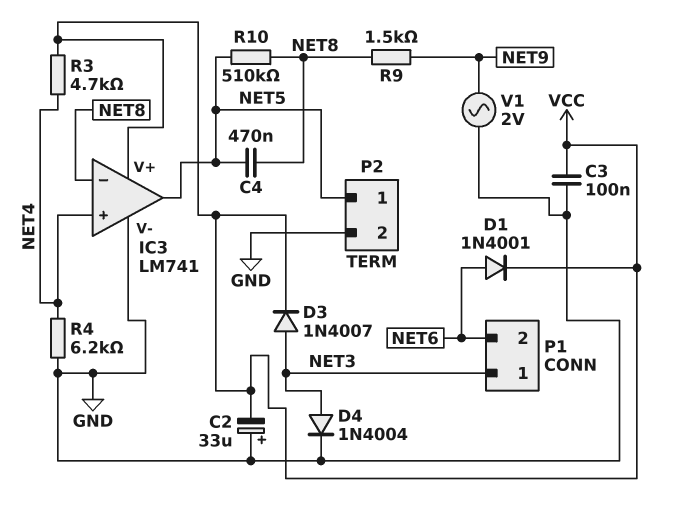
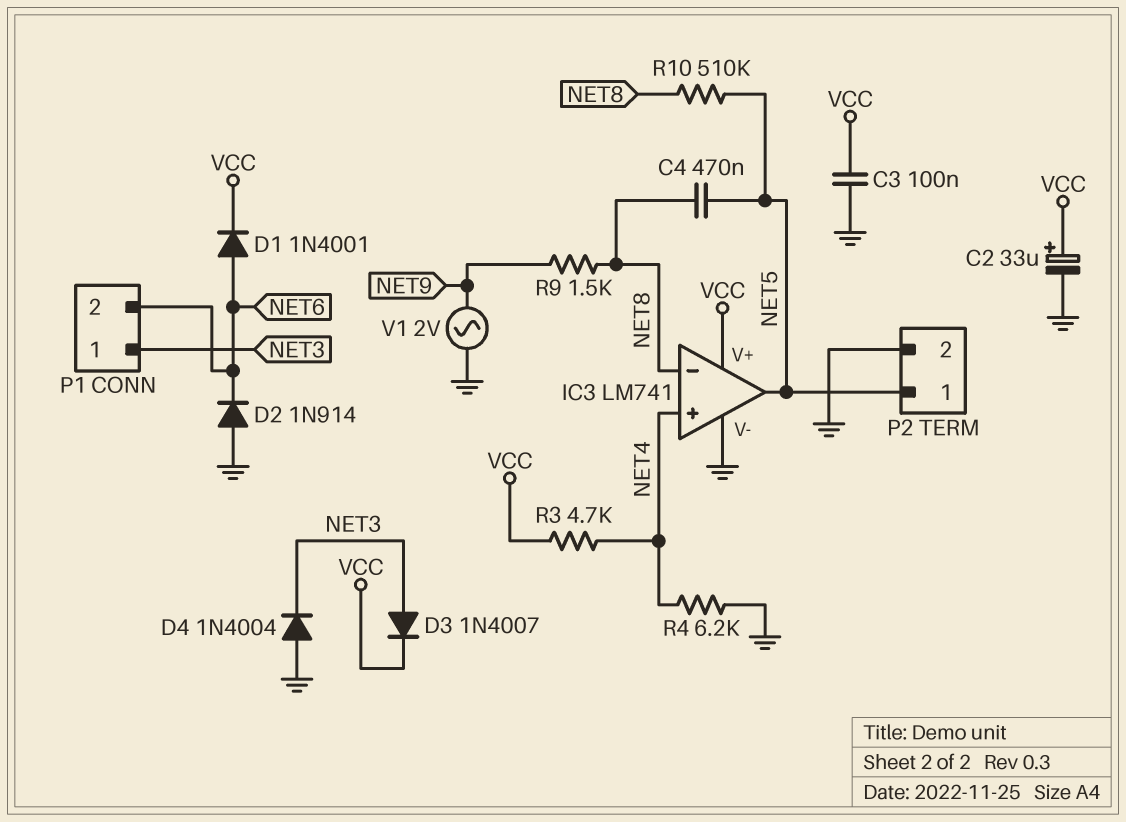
C2: 33uF (plus GND, minus VCC) -> 33uF (plus VCC, minus GND)
D2: none -> diode 1N914 (A GND, K NET6)
D4: diode 1N4004 (A NET3, K GND) -> diode 1N4004 (A GND, K NET3)

